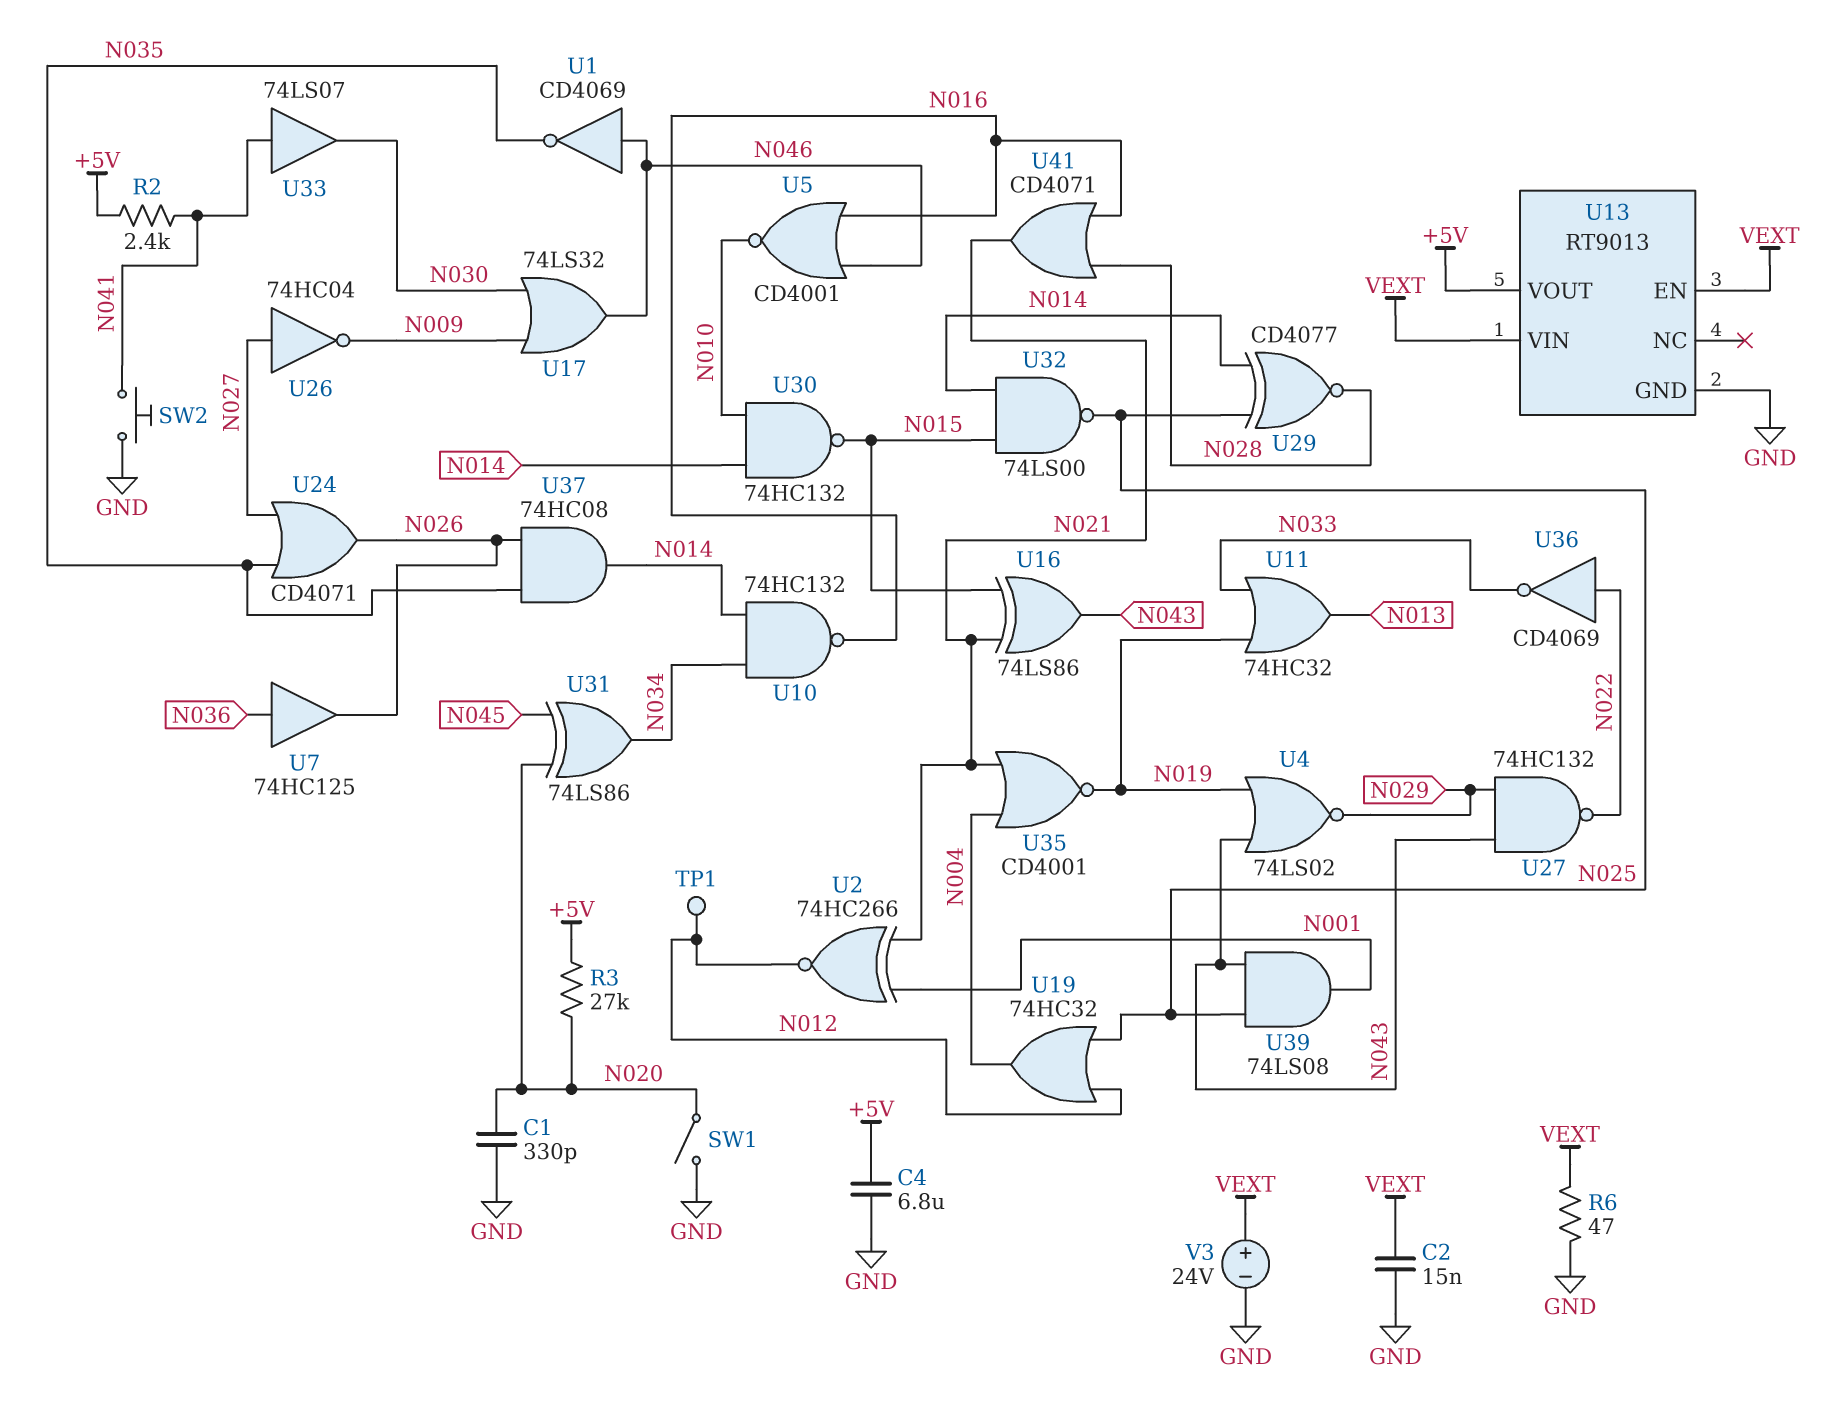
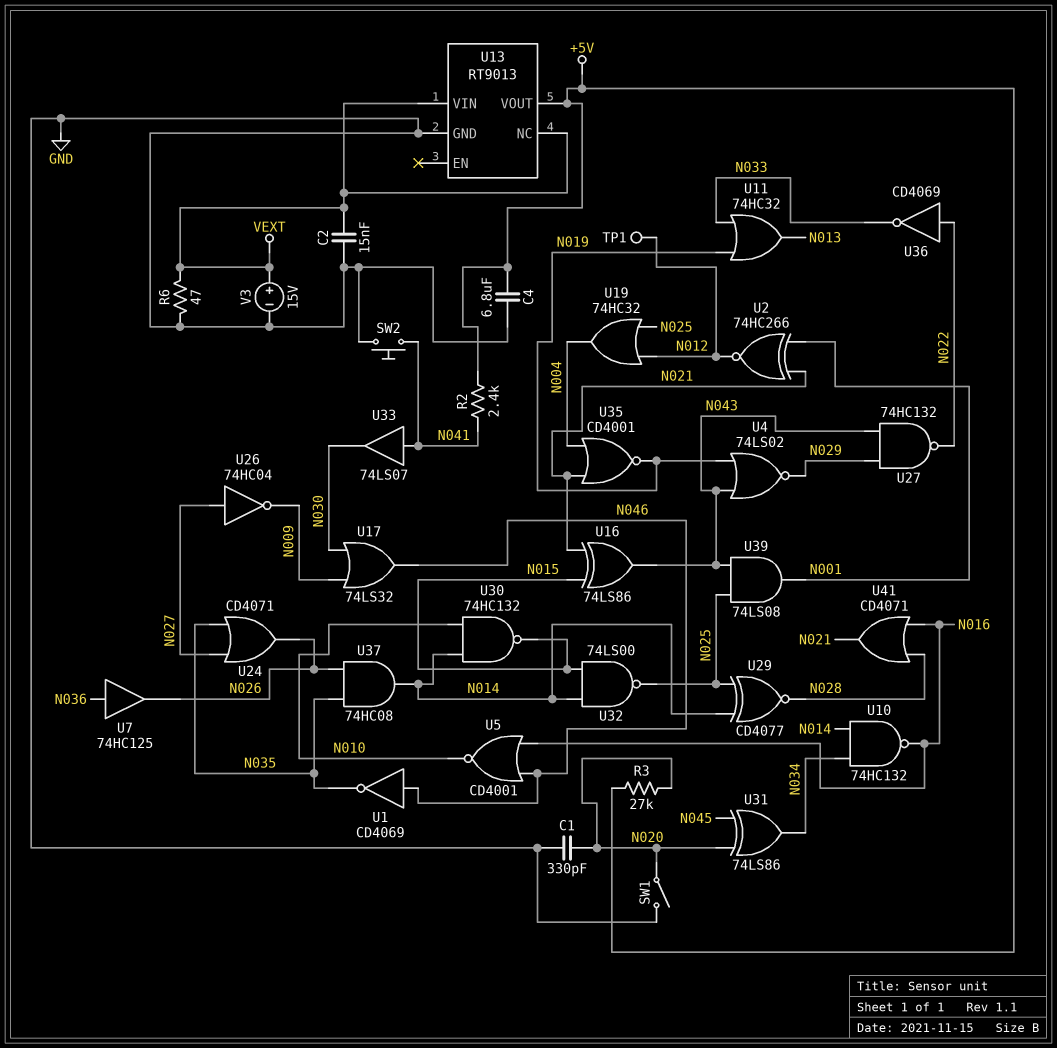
U13 pin EN: VEXT -> none
U13 pin NC: none -> VEXT
V3: 24V (plus VEXT, minus GND) -> 15V (plus VEXT, minus GND)

